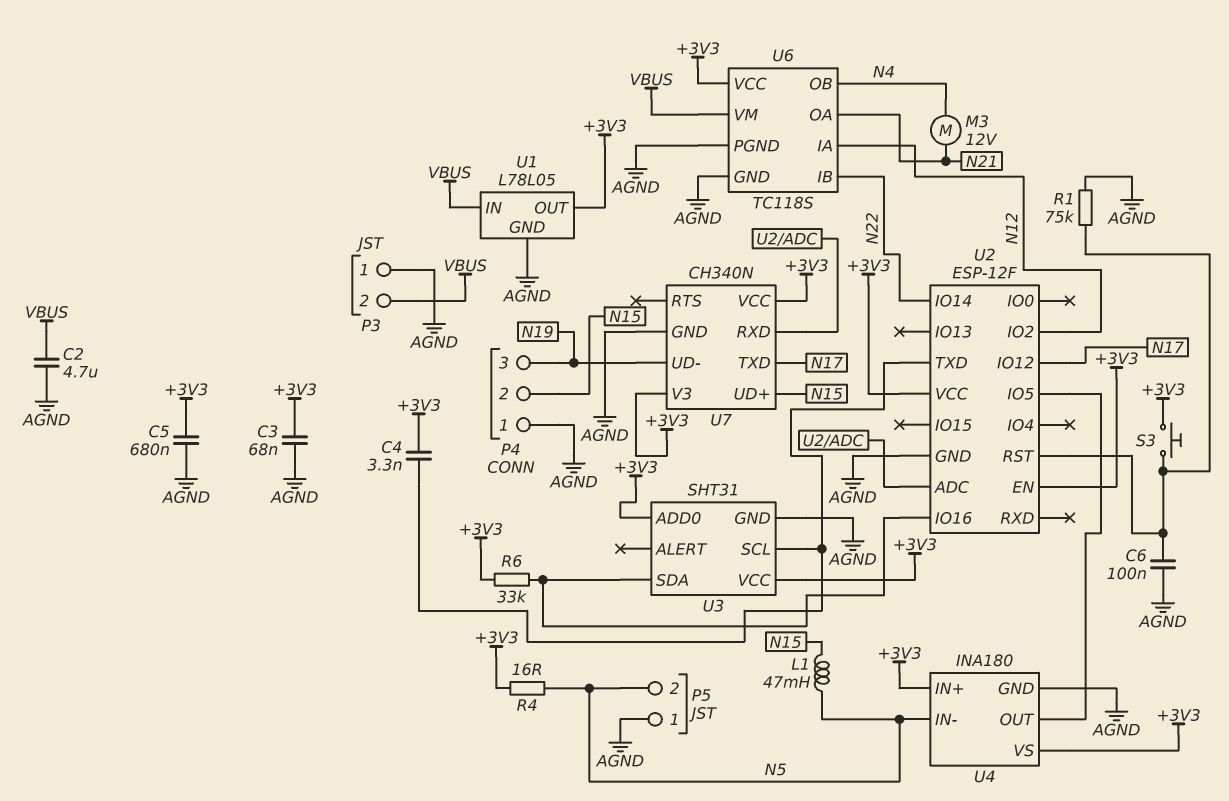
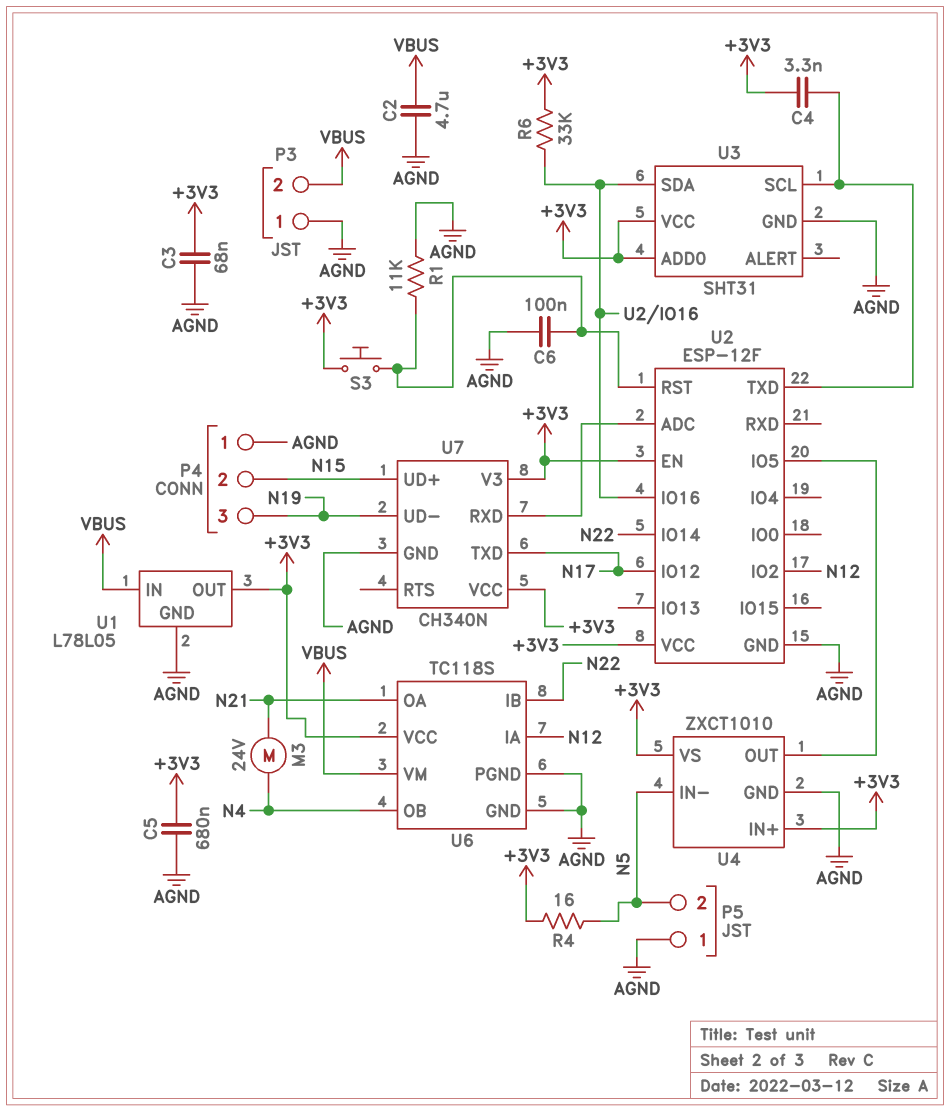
L1: 47mH (N5, N15) -> none
M3: motor 12V (N4, N21) -> motor 24V (N4, N21)
R1: 75k (AGND, U2/RST) -> 11k (AGND, U2/RST)
U4: INA180 -> ZXCT1010

